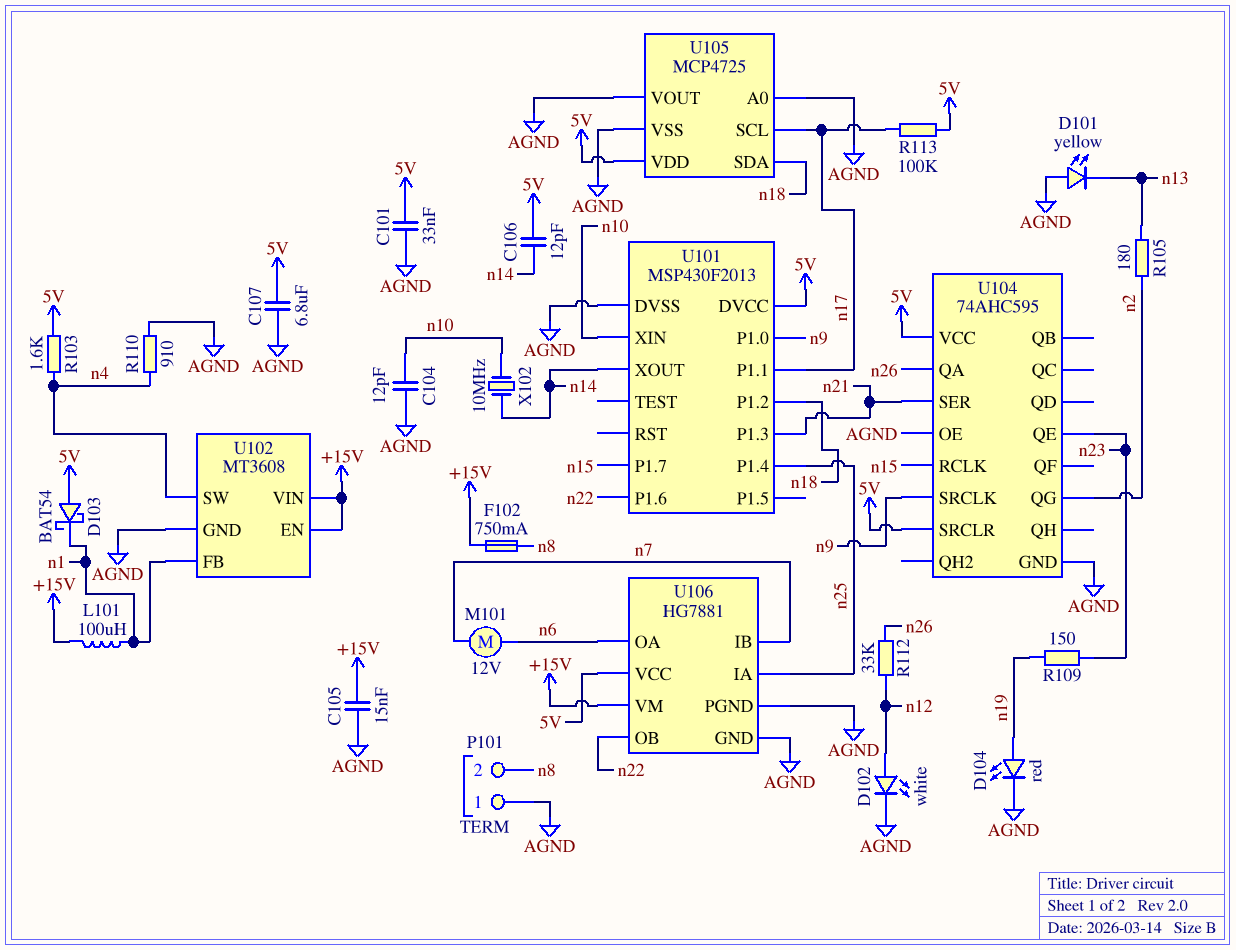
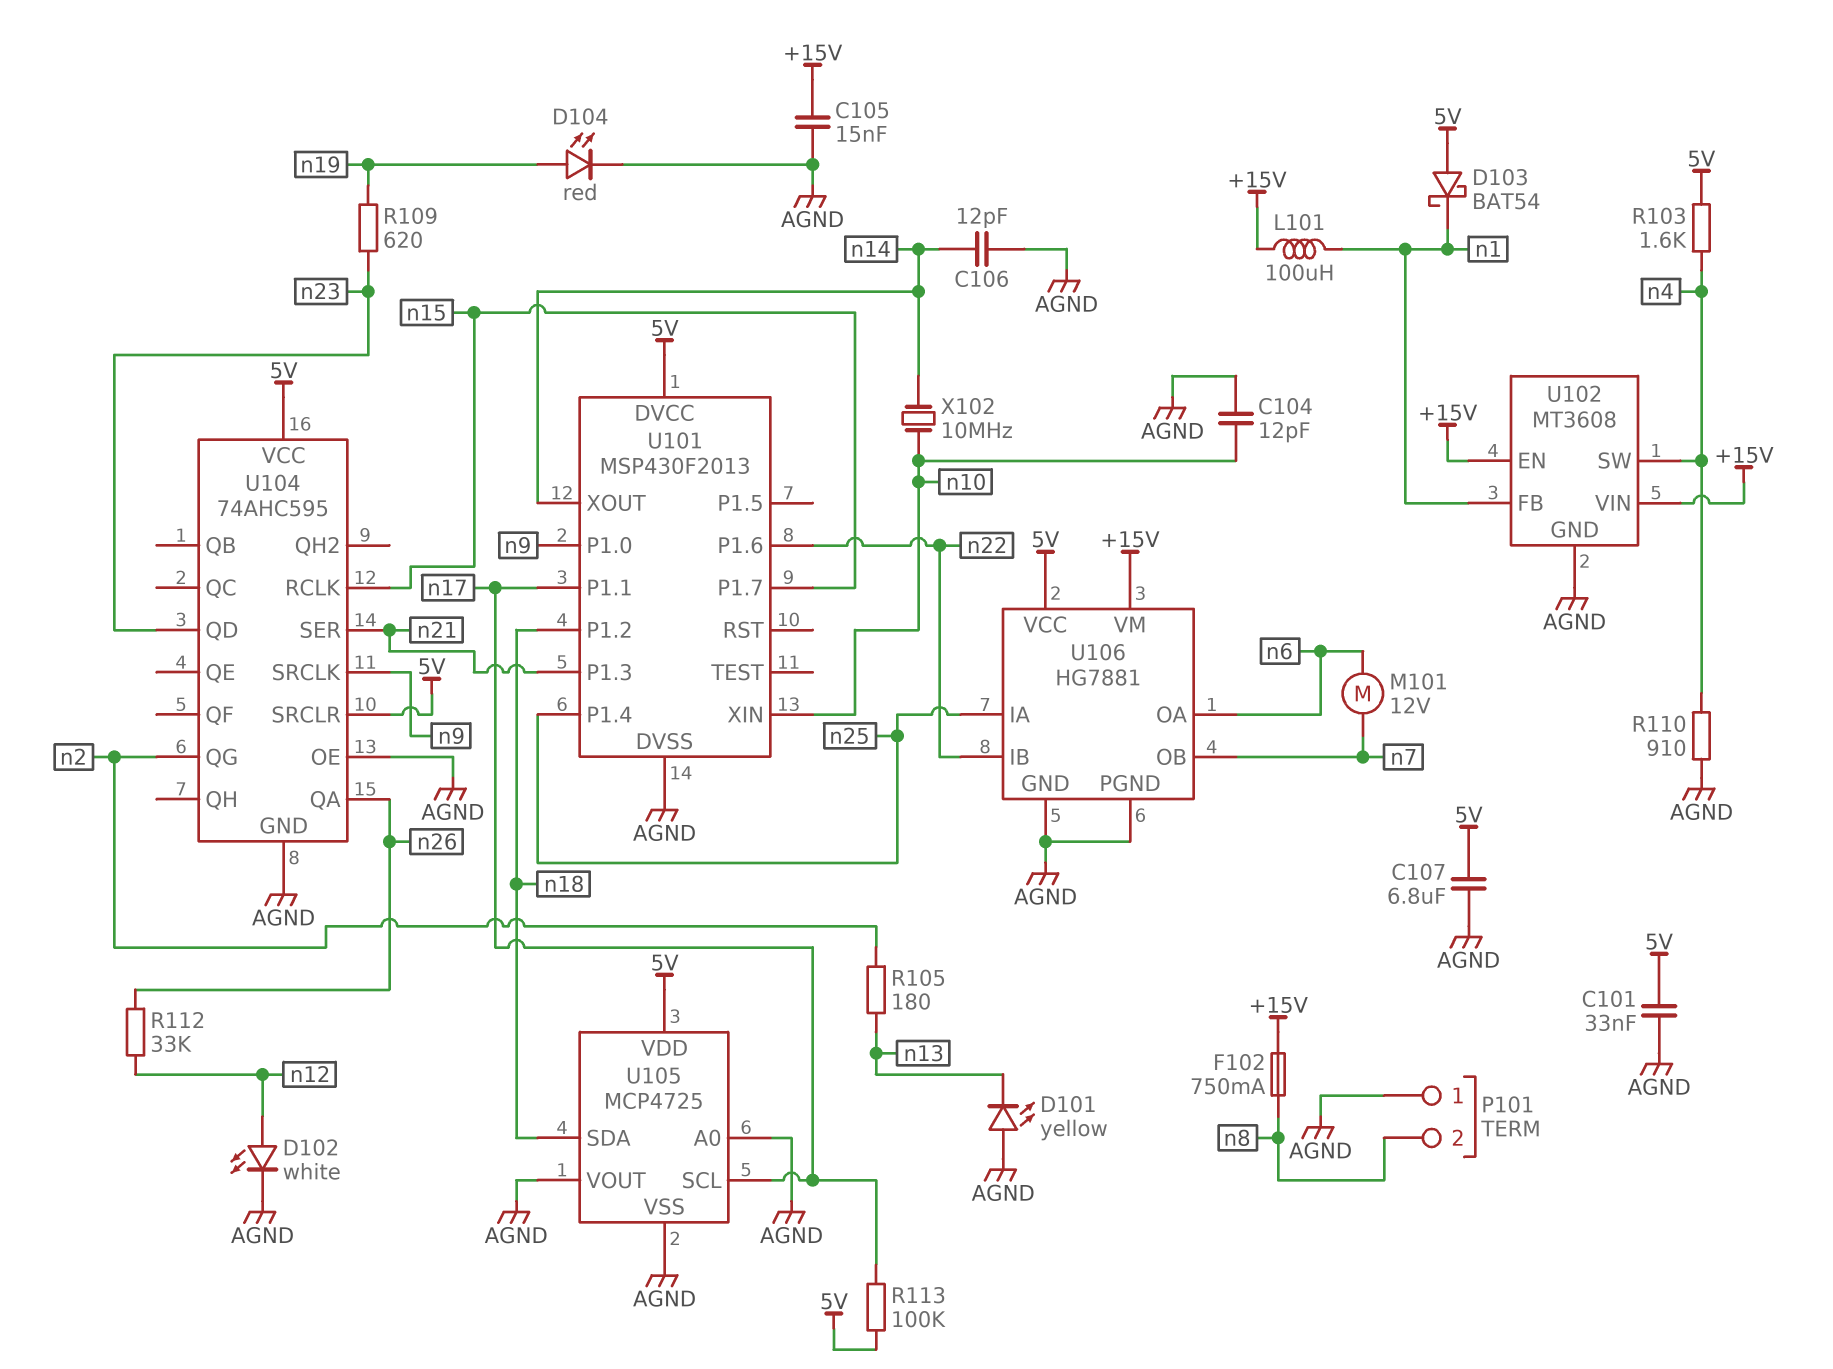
C106: 12pF (5V, n14) -> 12pF (AGND, n14)
R109: 150 (n19, n23) -> 620 (n19, n23)
U104 pin QD: none -> n23
U104 pin QE: n23 -> none
U106 pin IB: n7 -> n22
U106 pin OB: n22 -> n7

